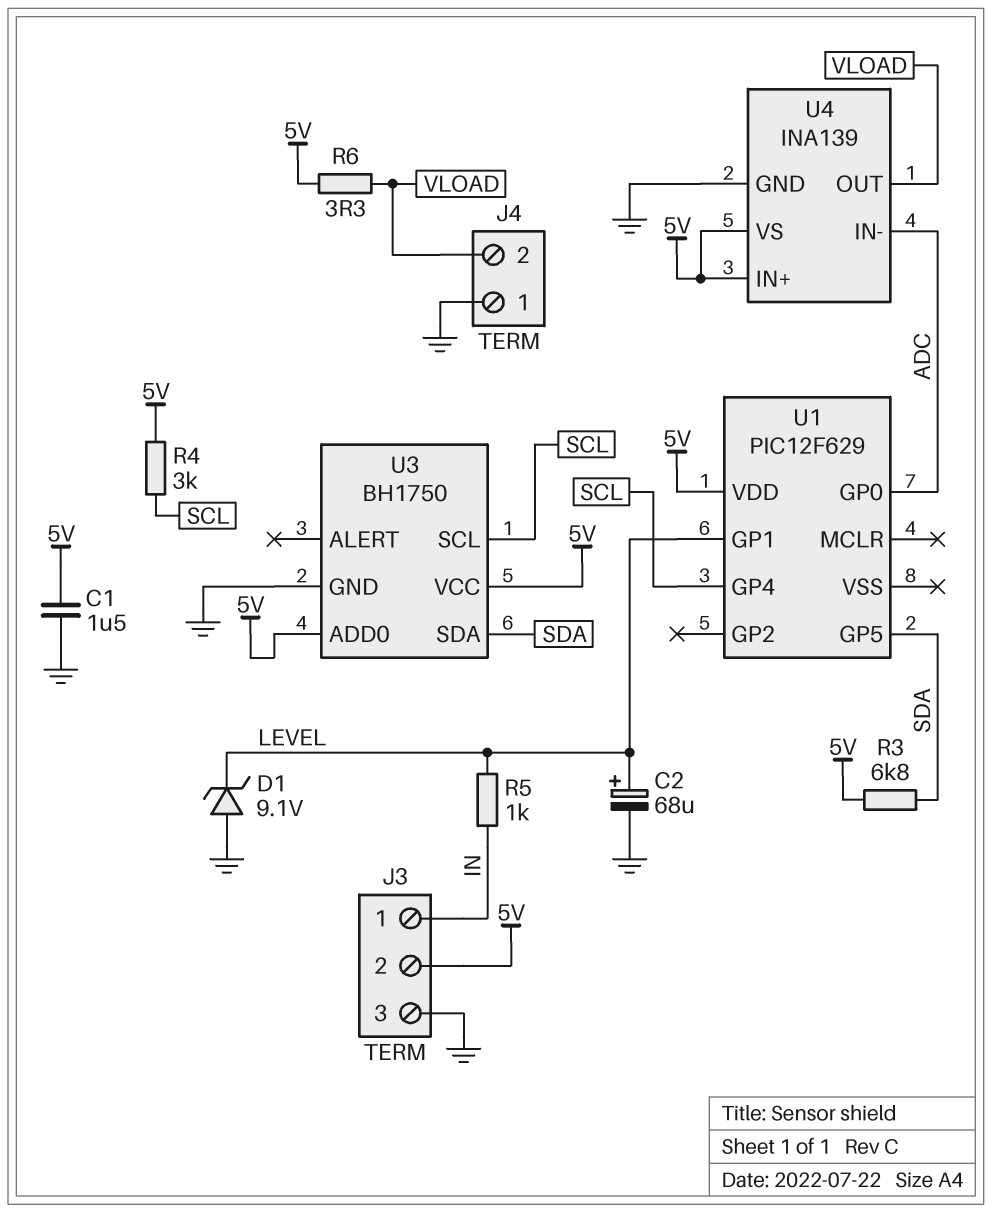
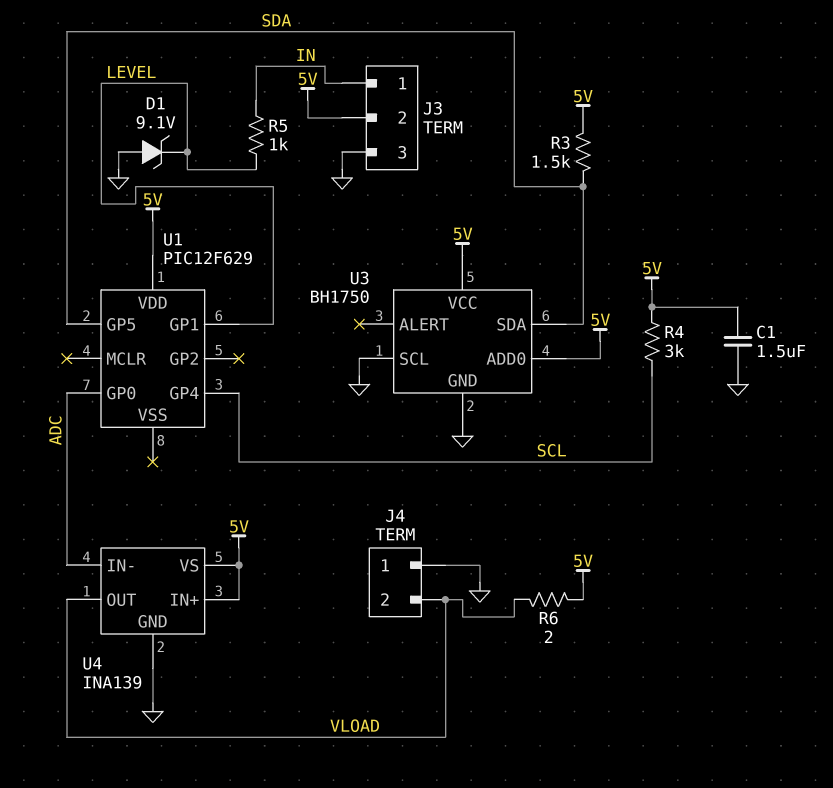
C2: 68uF (plus LEVEL, minus GND) -> none
R3: 6.8k (5V, SDA) -> 1.5k (5V, SDA)
R6: 3.3 (5V, VLOAD) -> 2 (5V, VLOAD)
U3 pin SCL: SCL -> GND

